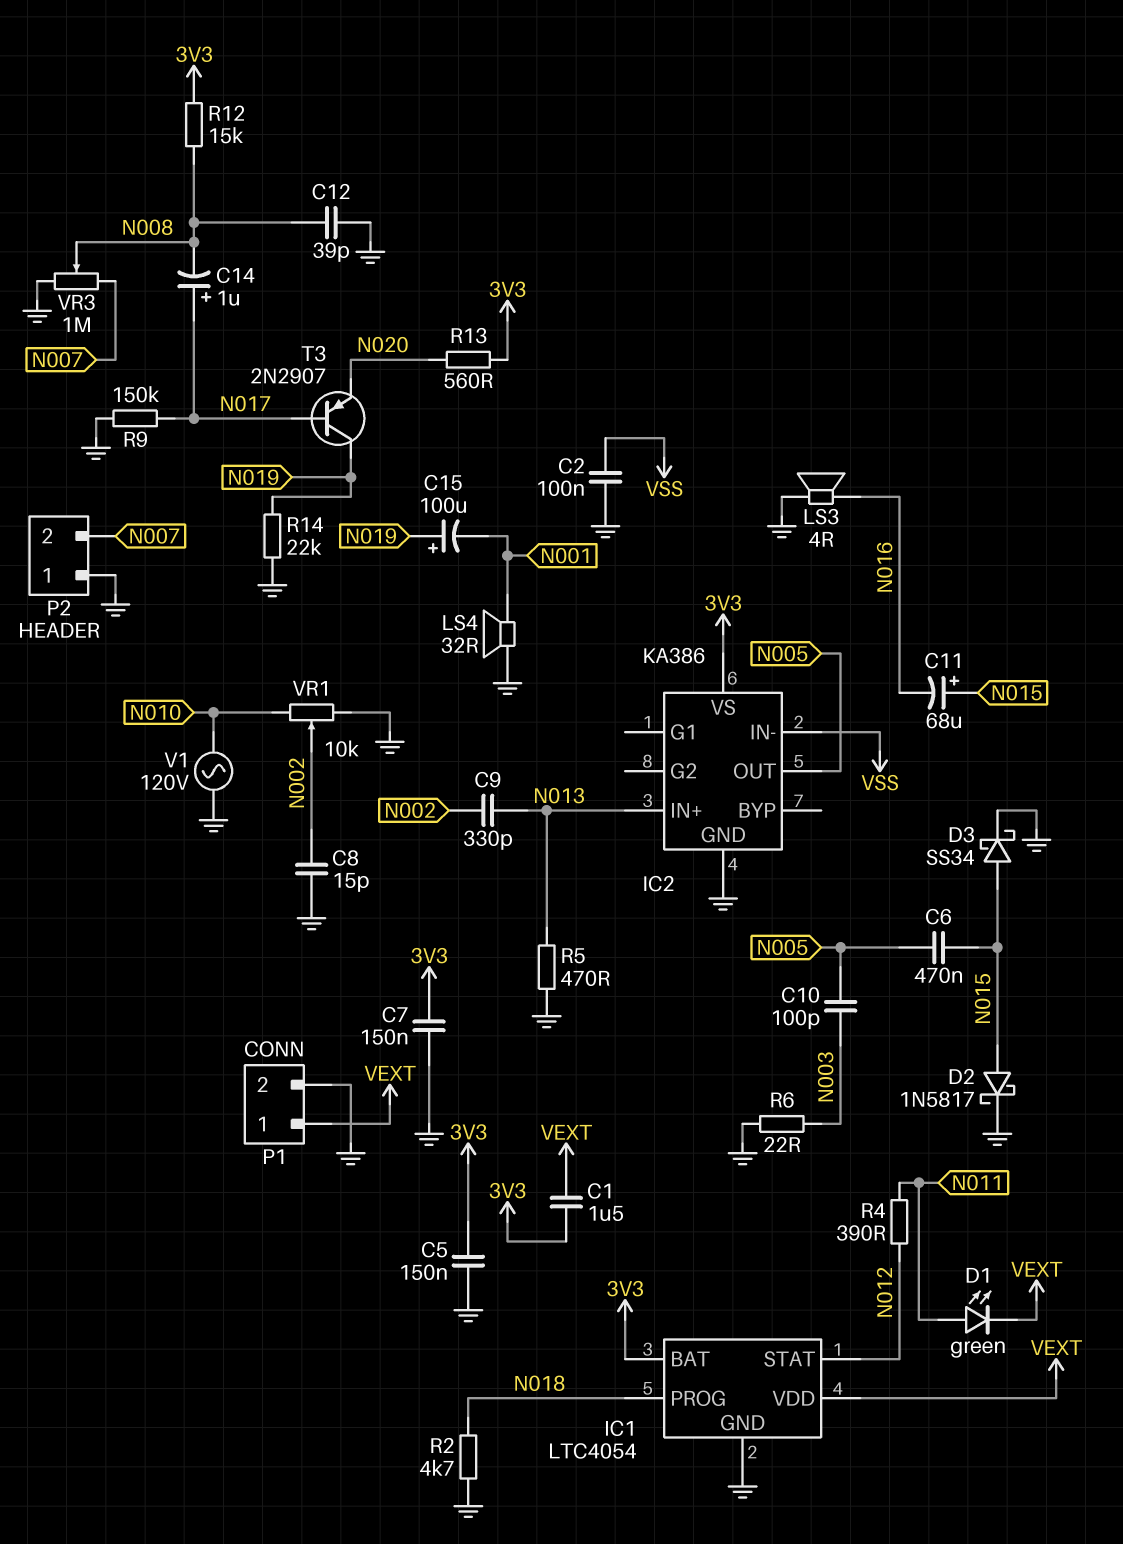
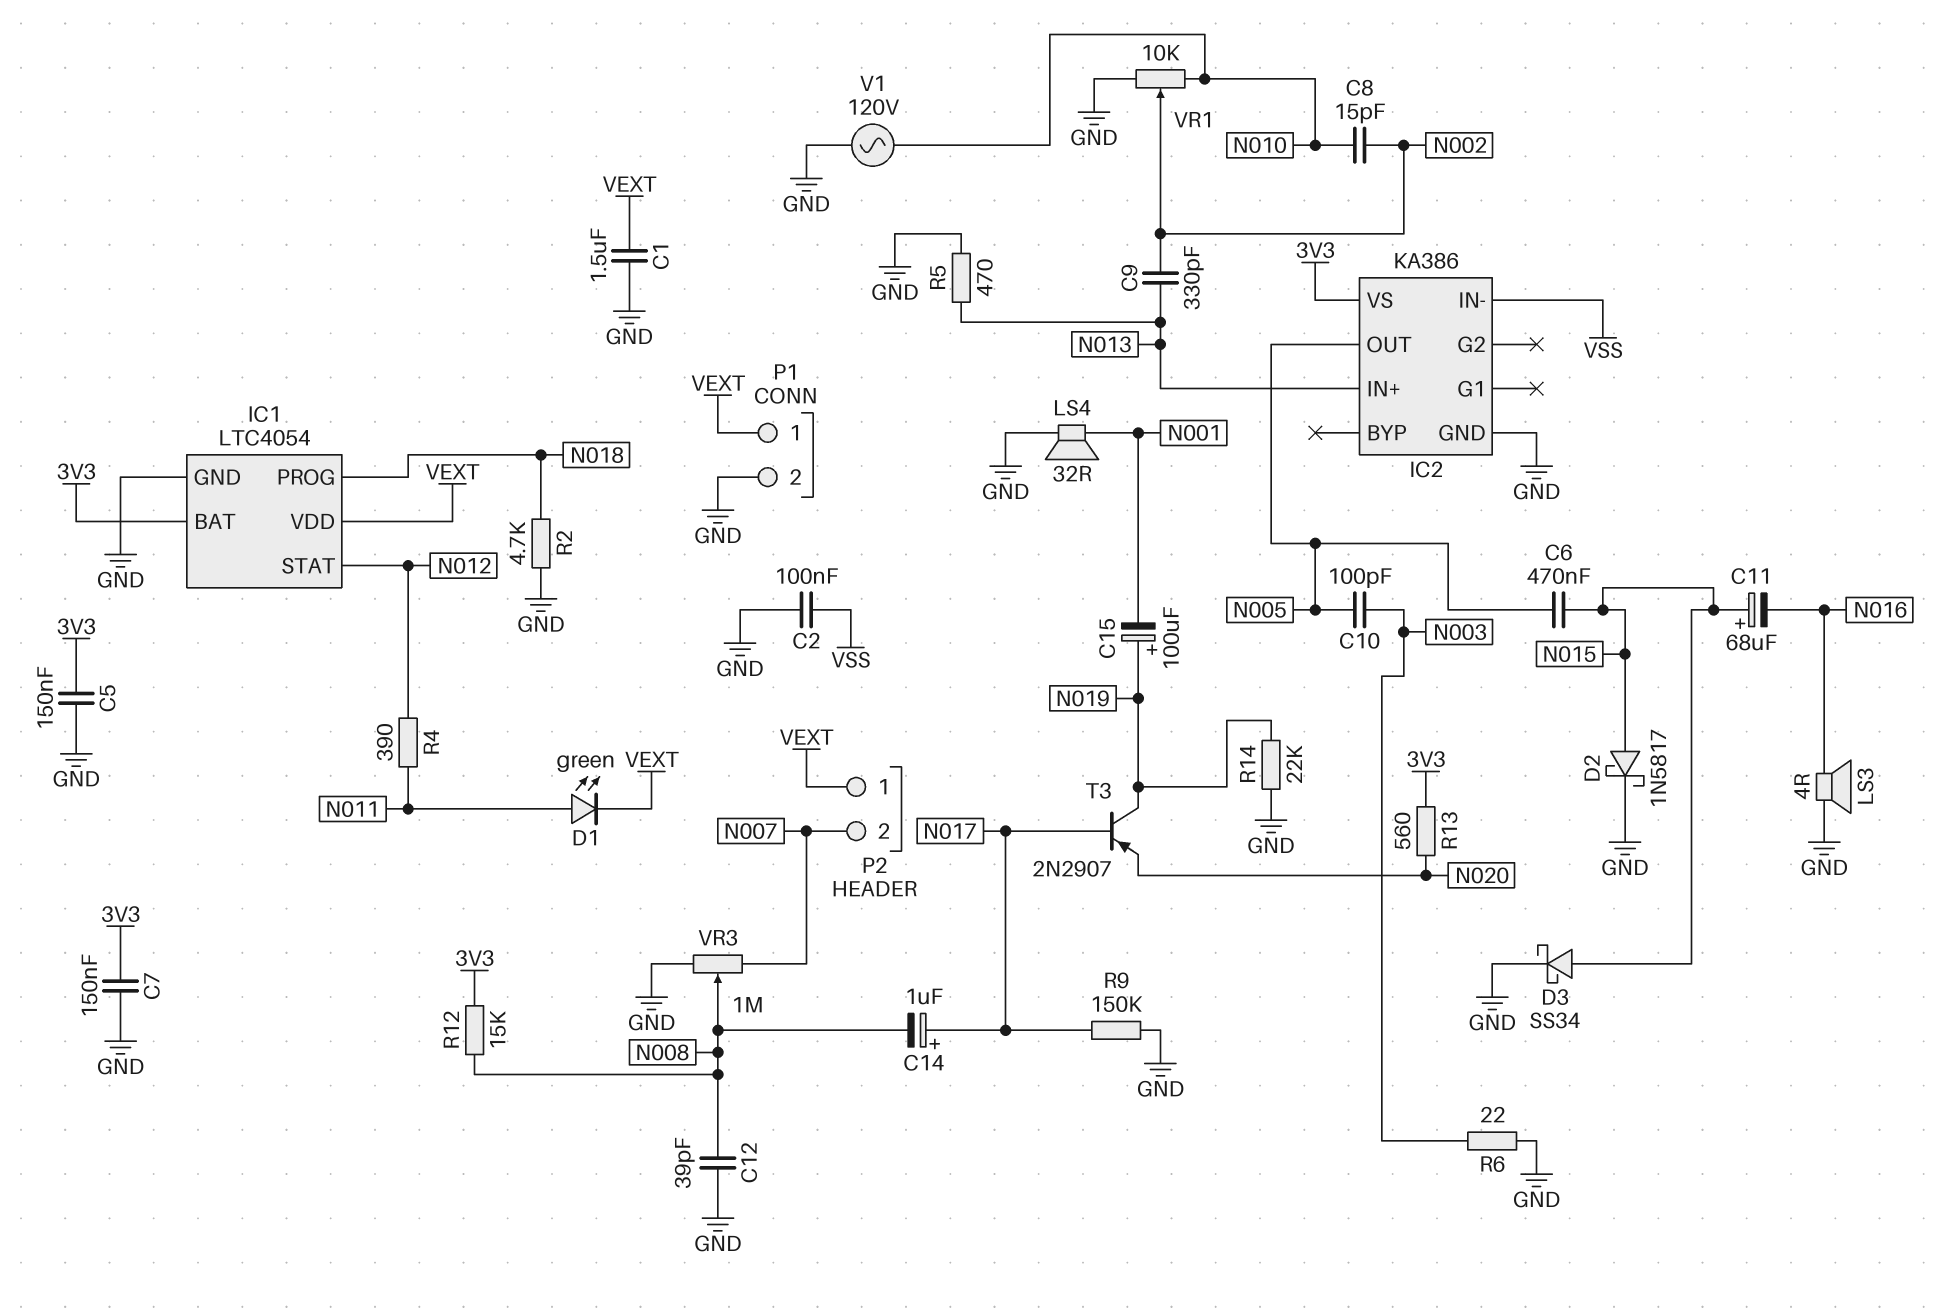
C1: 1.5uF (3V3, VEXT) -> 1.5uF (GND, VEXT)
C8: 15pF (GND, N002) -> 15pF (N002, N010)
P2 pin 1: GND -> VEXT

